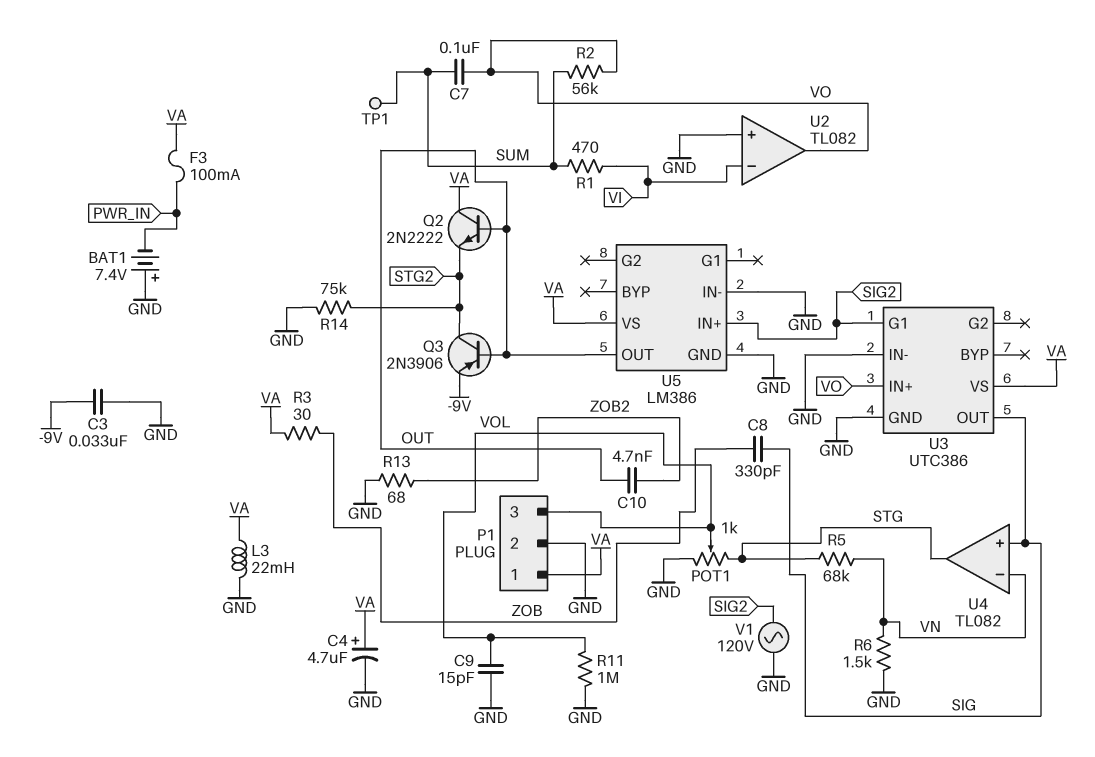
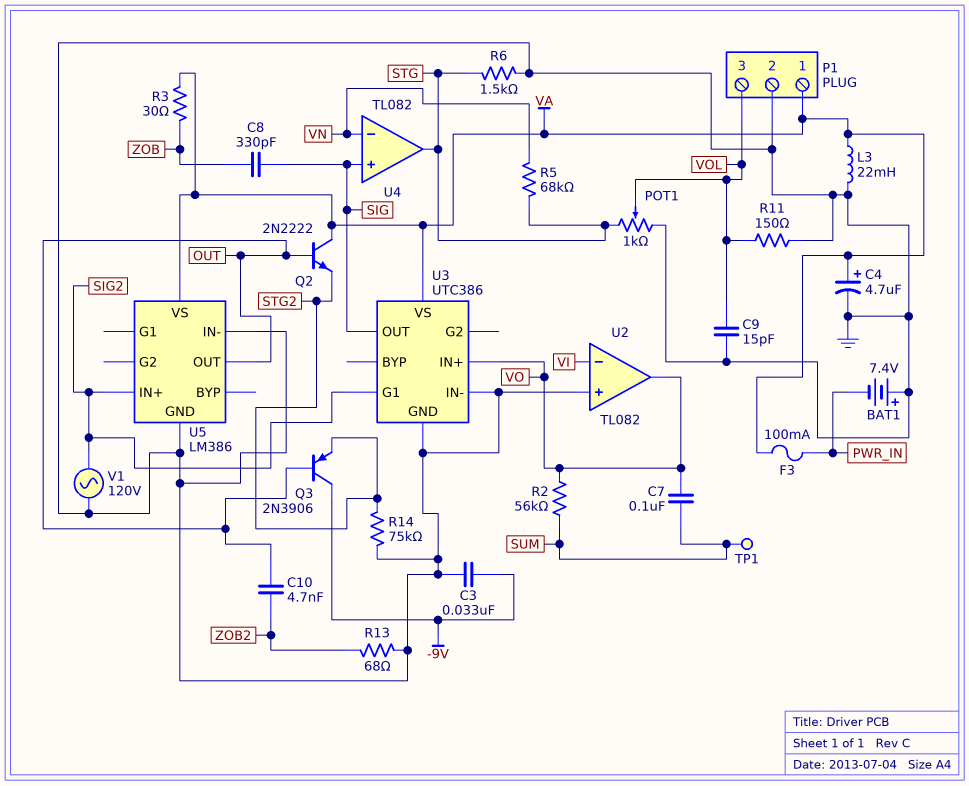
Q3: PNP 2N3906 (B OUT, C STG2, E -9V) -> PNP 2N3906 (B OUT, C -9V, E STG2)
R1: 470 (SUM, VI) -> none
R6: 1.5k (GND, VN) -> 1.5k (GND, STG)
R11: 1M (GND, VOL) -> 150 (GND, VOL)

